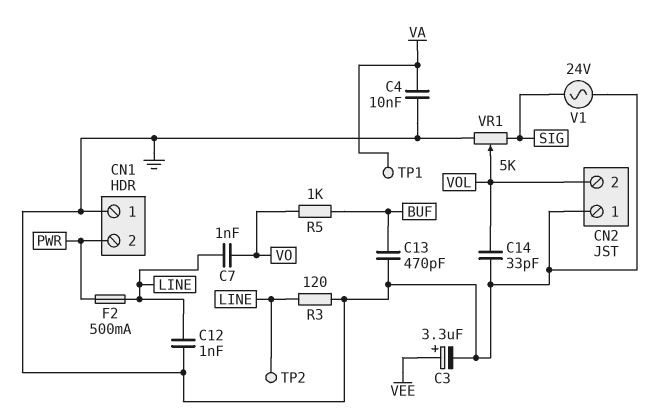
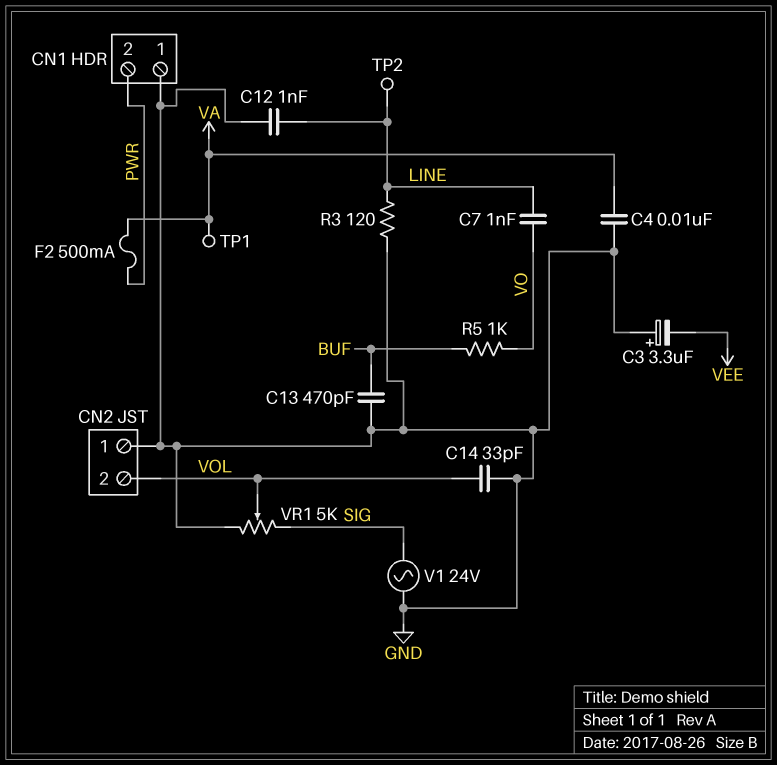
C3: 3.3uF (plus VEE, minus GND) -> 3.3uF (plus GND, minus VEE)
F2: 500mA (LINE, PWR) -> 500mA (PWR, VA)

